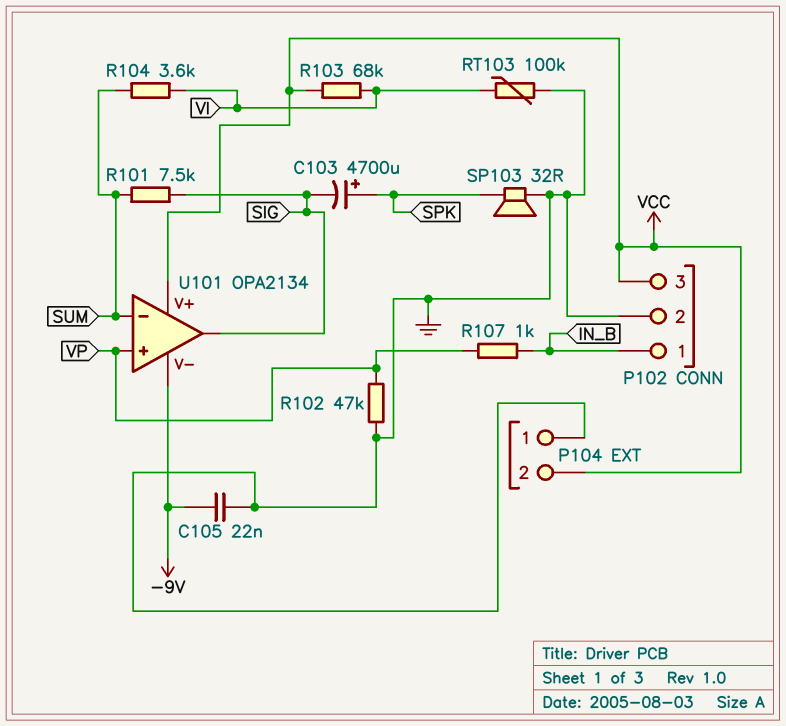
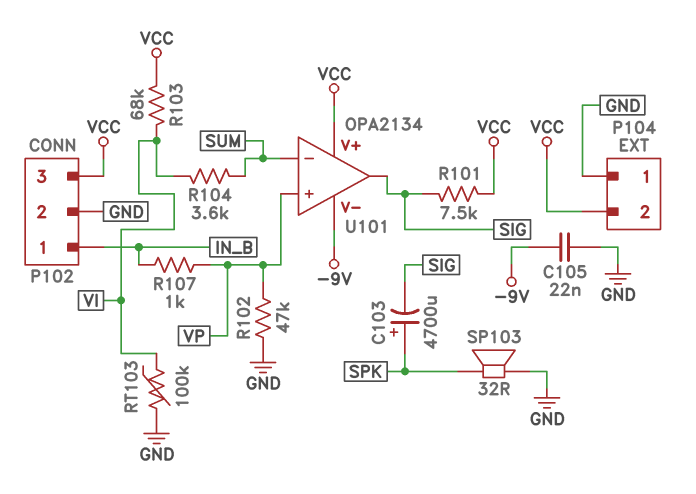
R101: 7.5k (SIG, SUM) -> 7.5k (SIG, VCC)

